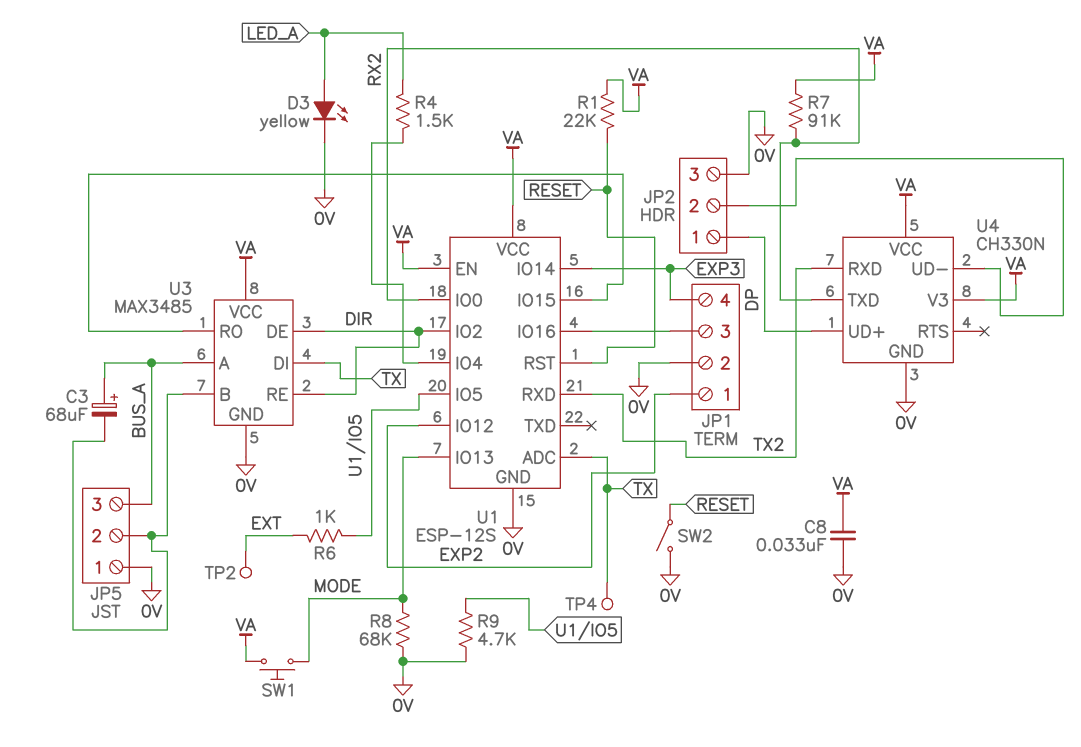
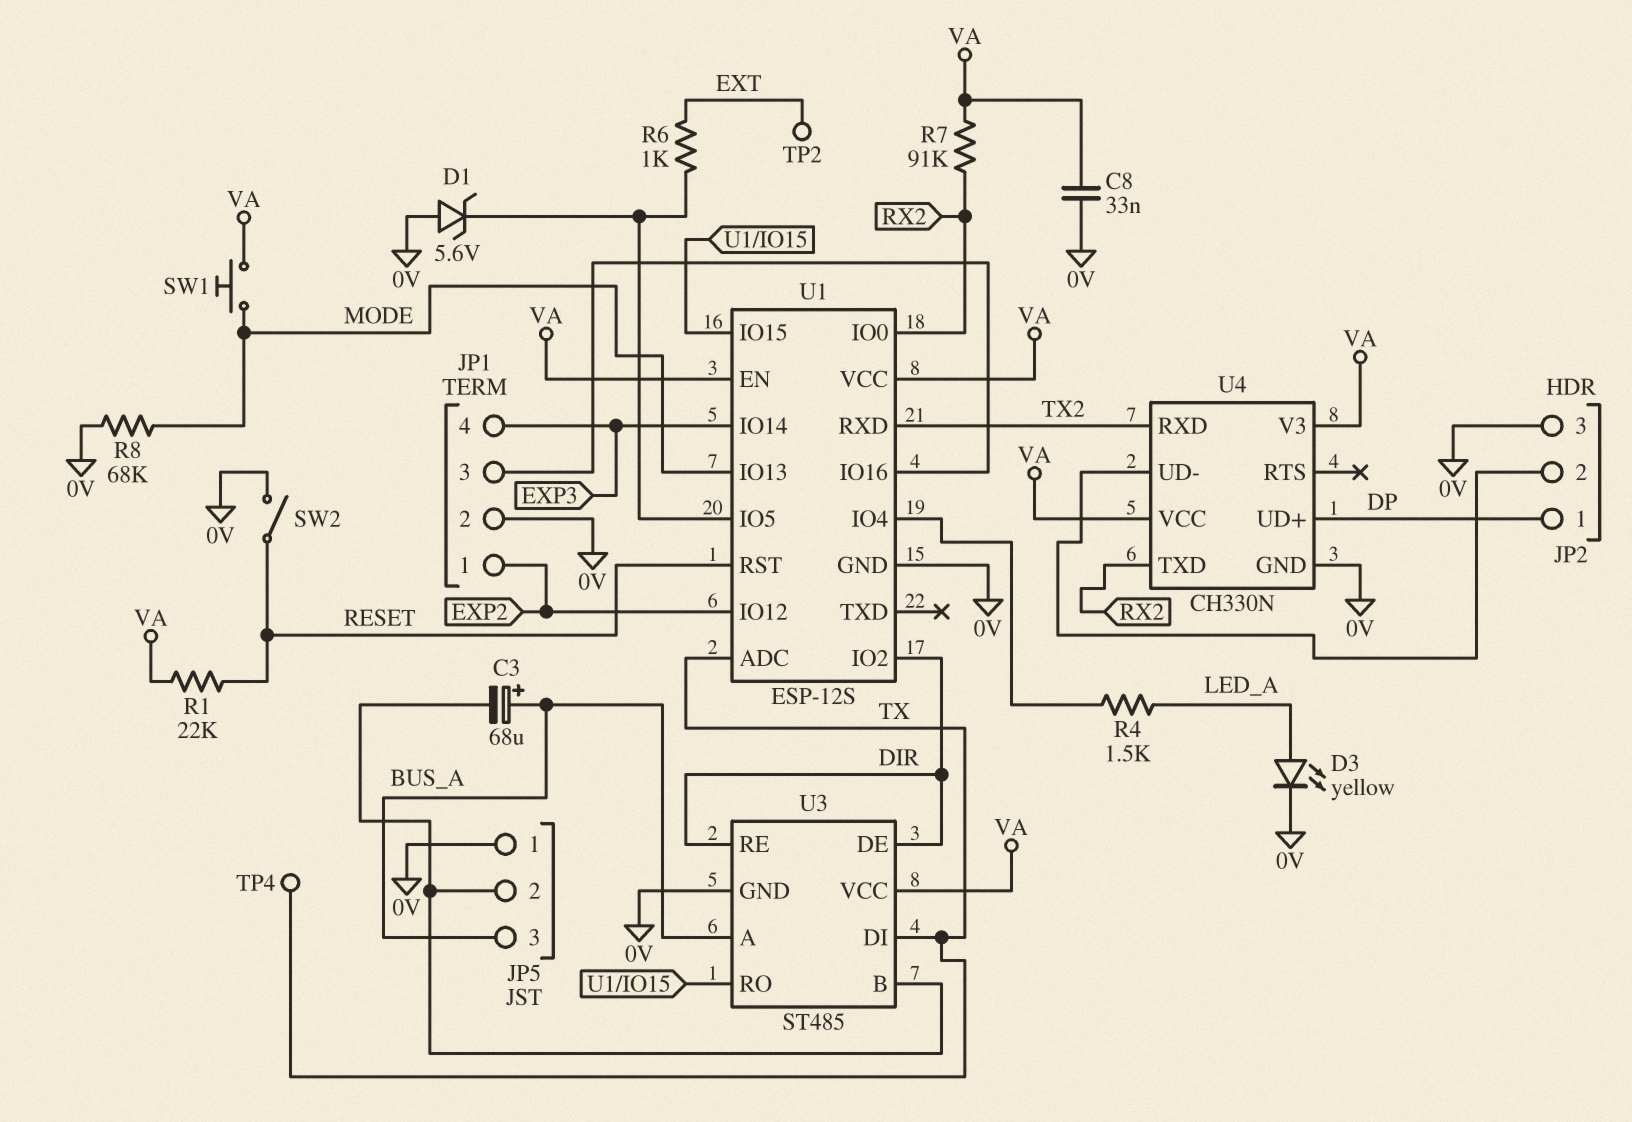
D1: none -> zener 5.6V (A 0V, K U1/IO5)
R9: 4.7k (0V, U1/IO5) -> none
U3: MAX3485 -> ST485

